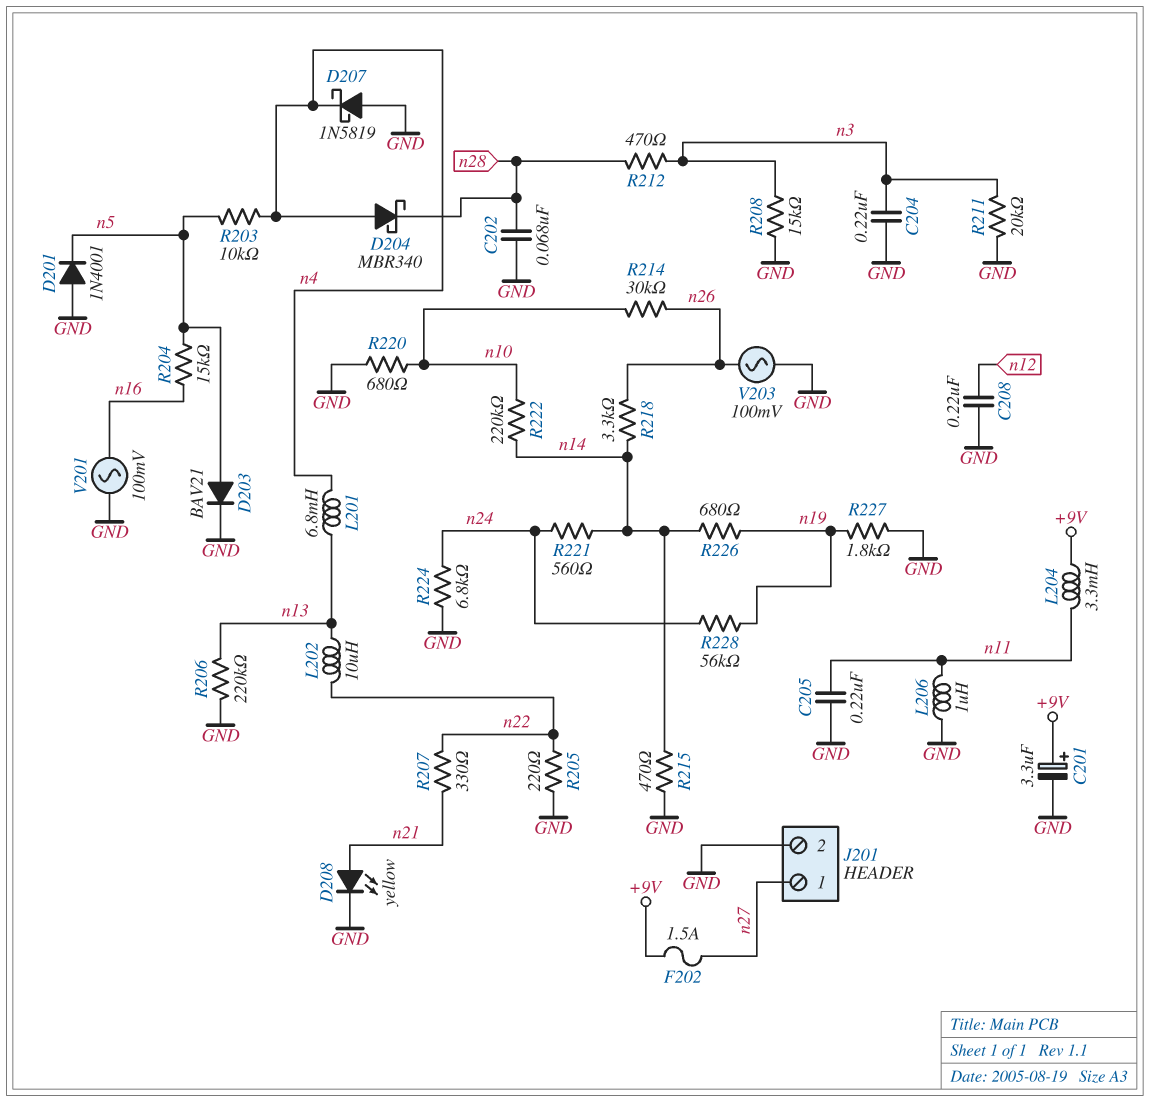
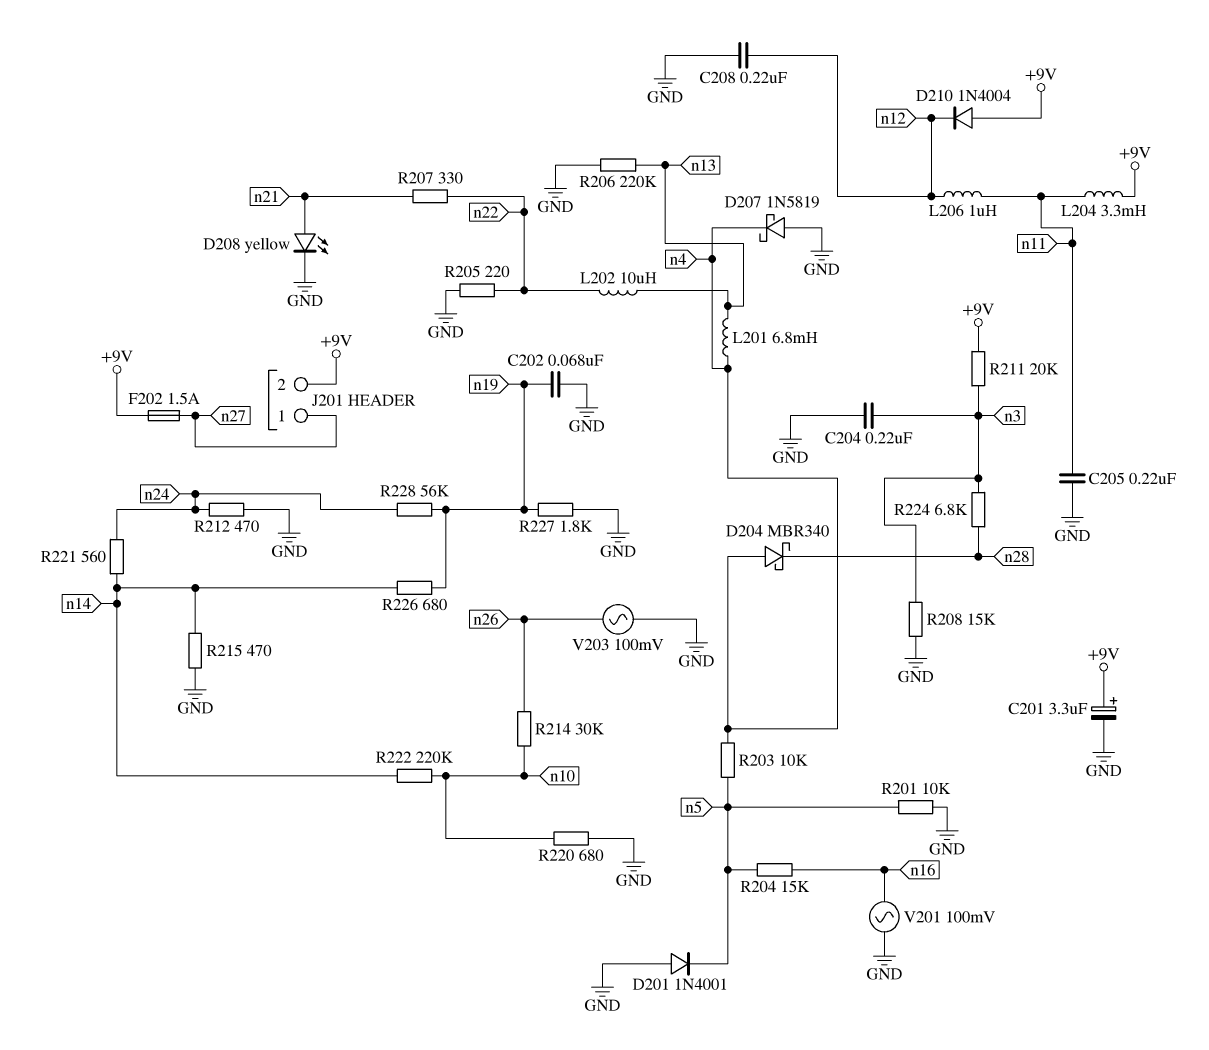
C202: 68nF (GND, n28) -> 68nF (GND, n19)
D203: diode BAV21 (A n5, K GND) -> none
D210: none -> diode 1N4004 (A +9V, K n12)
J201 pin 2: GND -> +9V
L206: 1uH (GND, n11) -> 1uH (n11, n12)
R201: none -> 10k (GND, n5)
R211: 20k (GND, n3) -> 20k (+9V, n3)
R212: 470 (n3, n28) -> 470 (GND, n24)
R218: 3.3k (n14, n26) -> none
R224: 6.8k (GND, n24) -> 6.8k (n3, n28)

